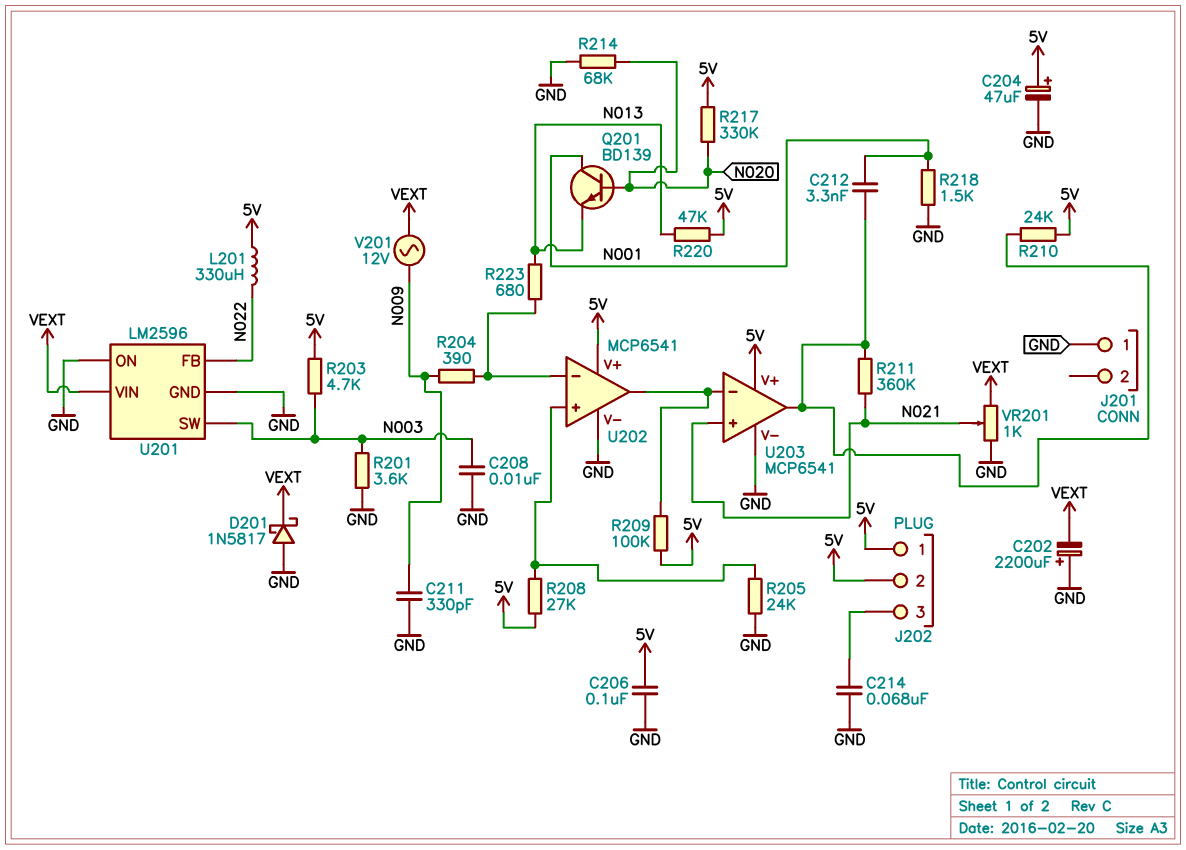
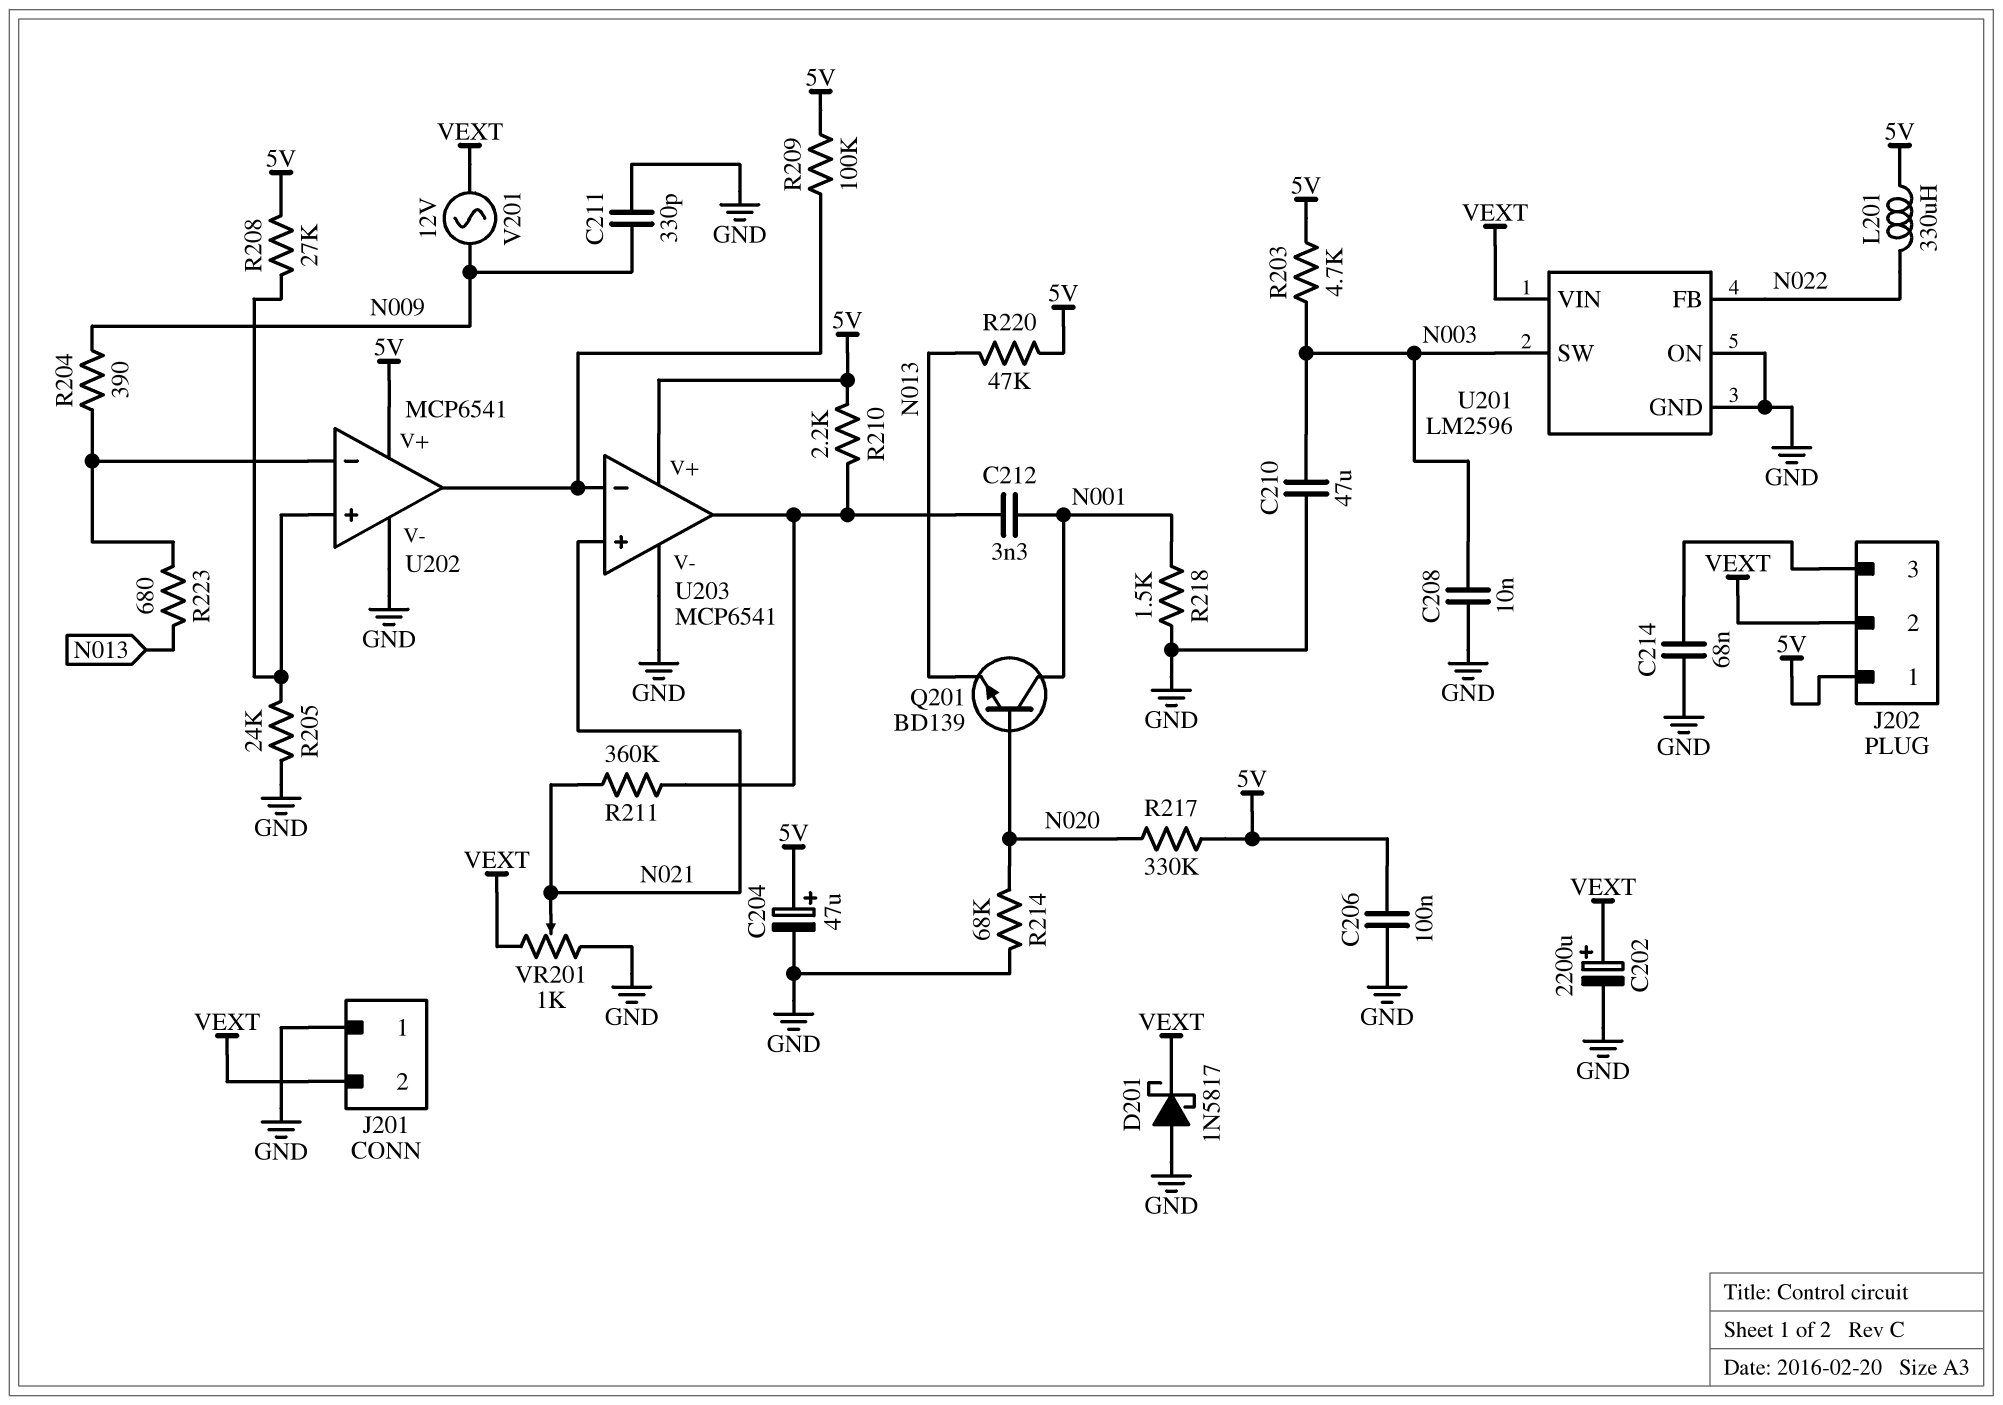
C202: 2200uF (plus GND, minus VEXT) -> 2200uF (plus VEXT, minus GND)
C210: none -> 47uF (GND, N003)
J201 pin 2: none -> VEXT
J202 pin 2: 5V -> VEXT
R201: 3.6k (GND, N003) -> none
R210: 24k (5V, U203/out) -> 2.2k (5V, U203/out)

